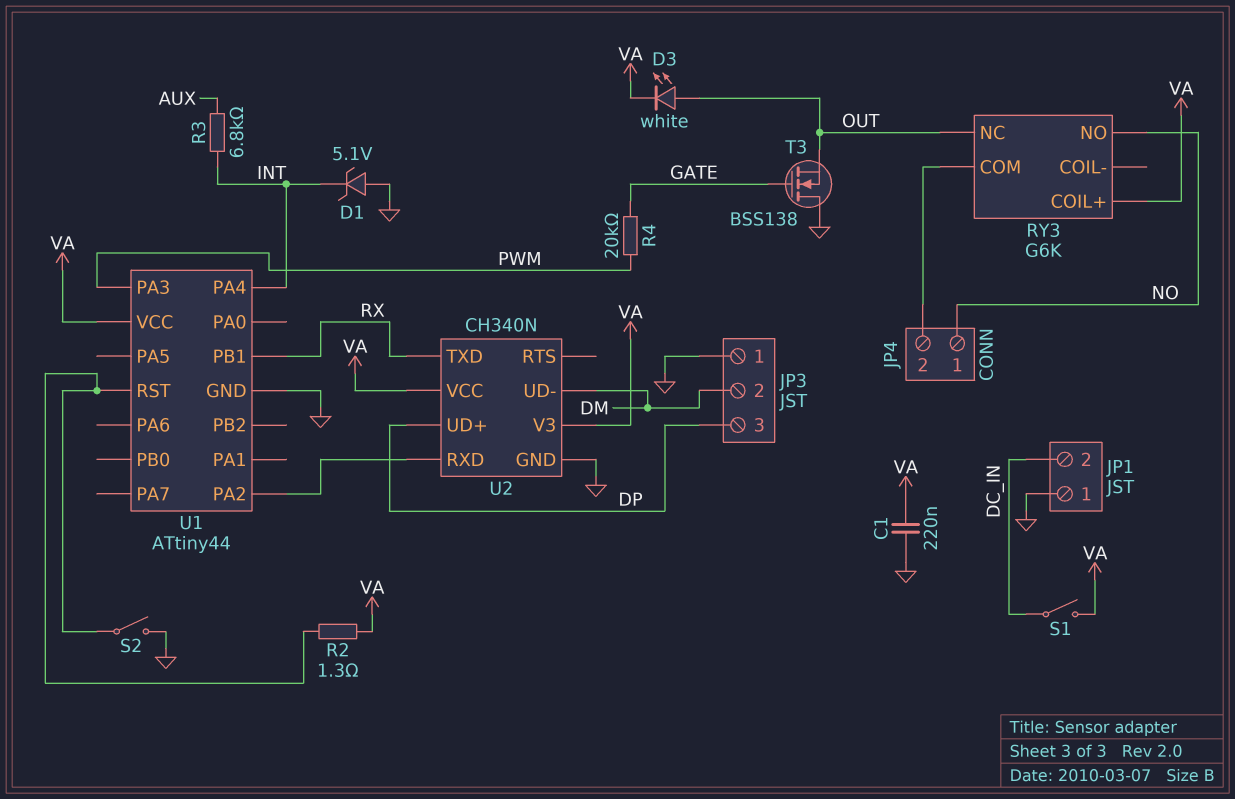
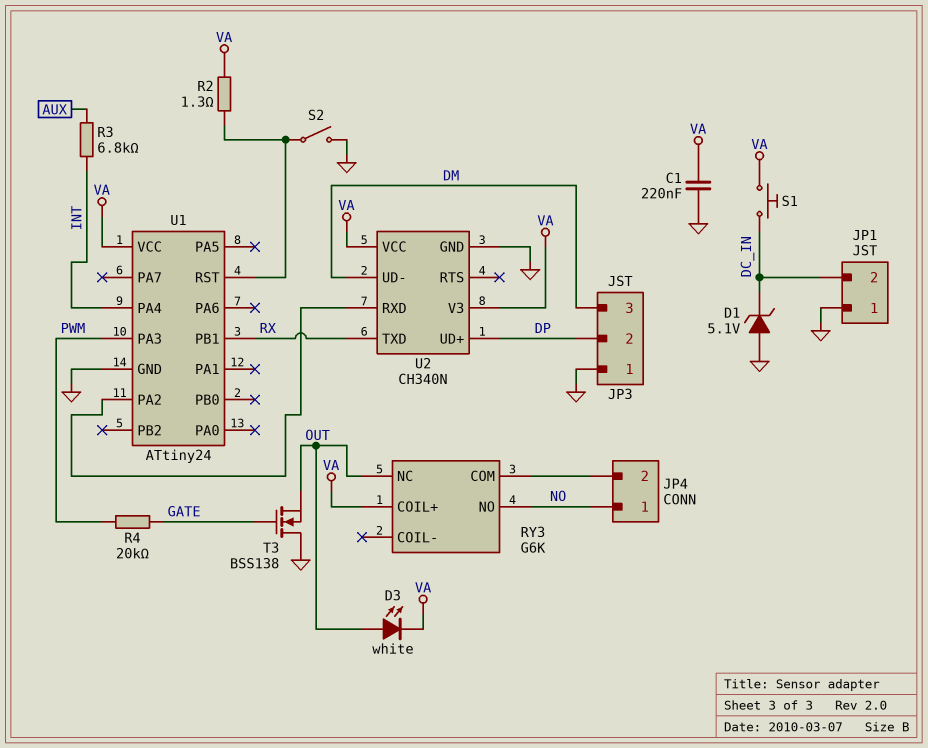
D1: zener 5.1V (A GND, K INT) -> zener 5.1V (A GND, K DC_IN)
JP3 pin 2: DM -> DP
JP3 pin 3: DP -> DM
S1: switch (DC_IN, VA) -> button (DC_IN, VA)
U1: ATtiny44 -> ATtiny24

